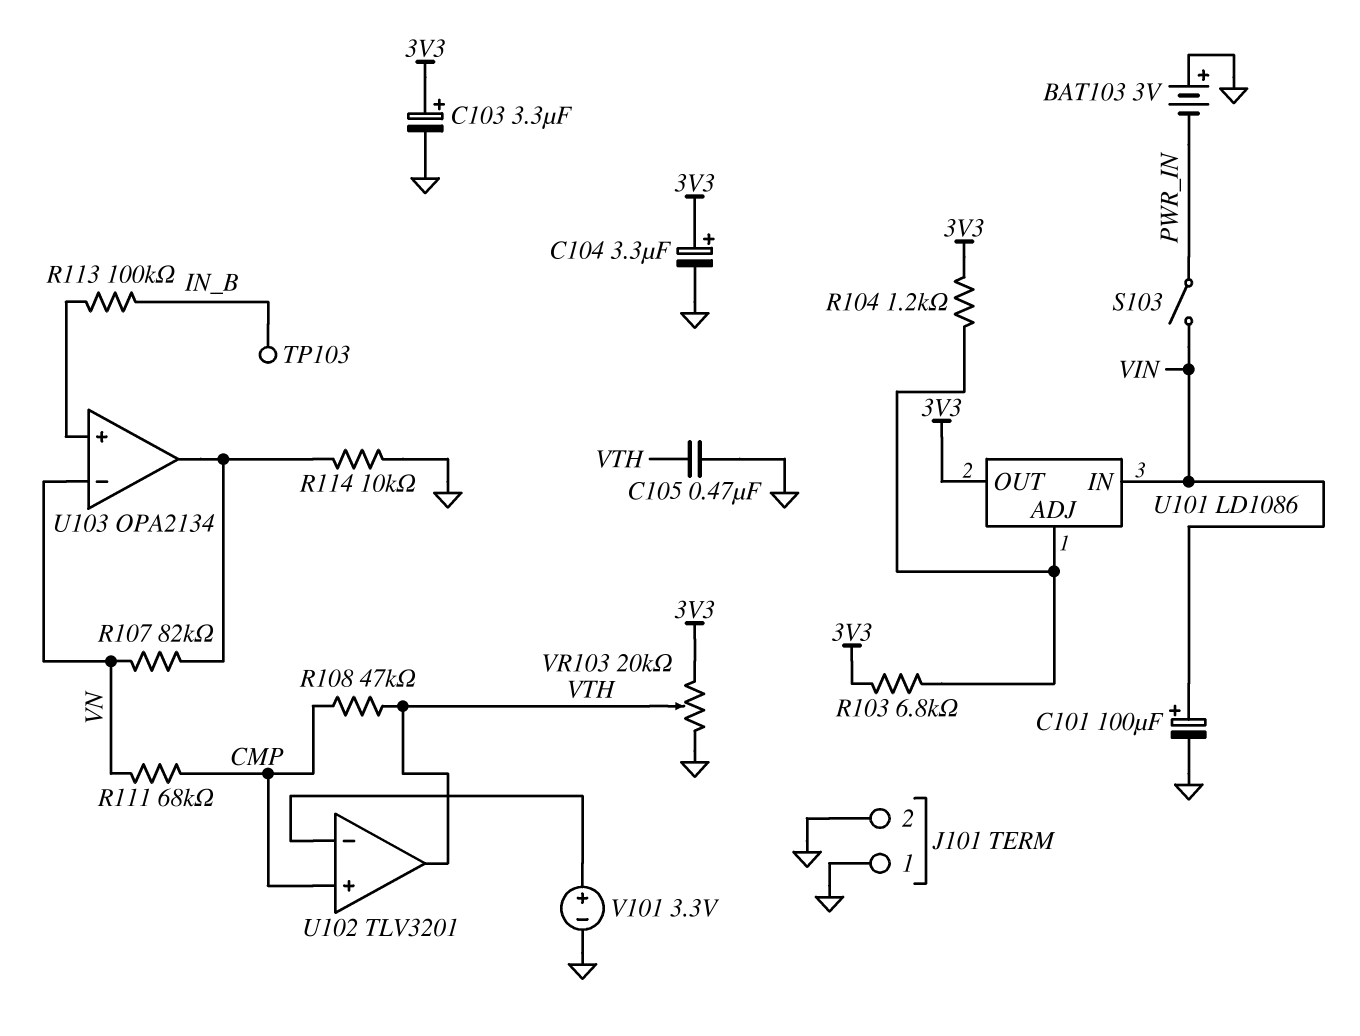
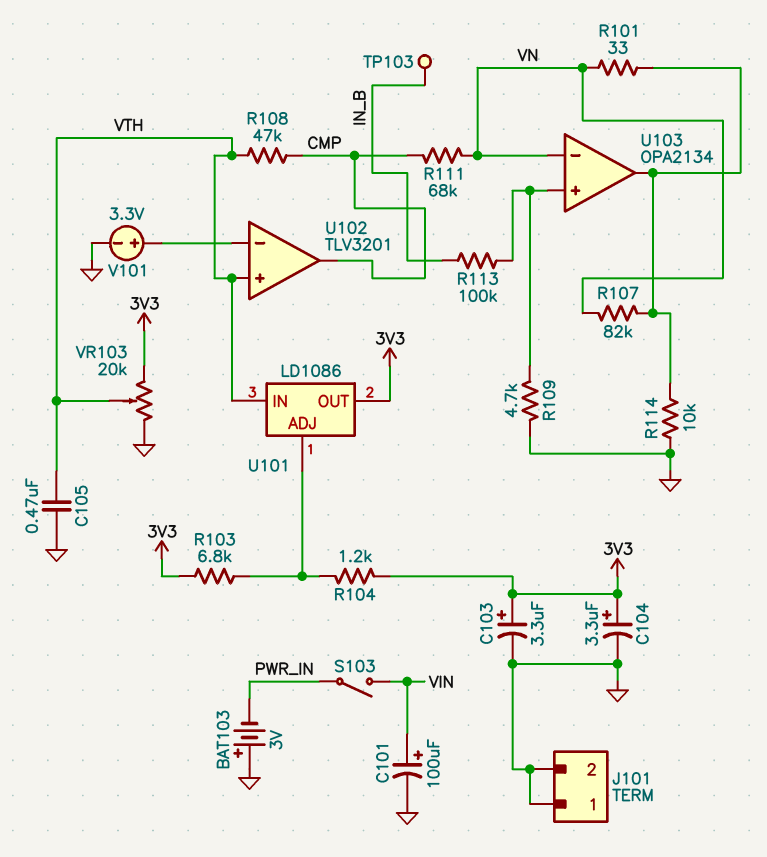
R101: none -> 33 (U103/out, VN)
R109: none -> 4.7k (GND, U103/in+)
U101 pin IN: VIN -> VTH
U102 pin in+: CMP -> VTH
U102 pin out: VTH -> CMP

